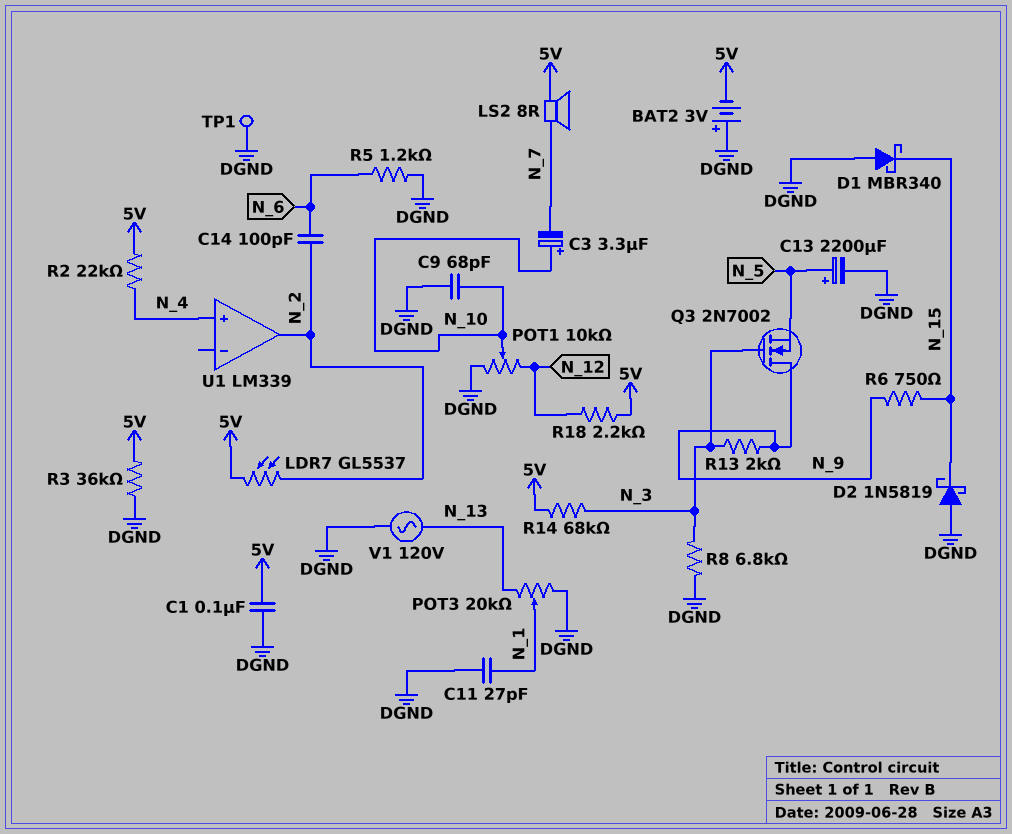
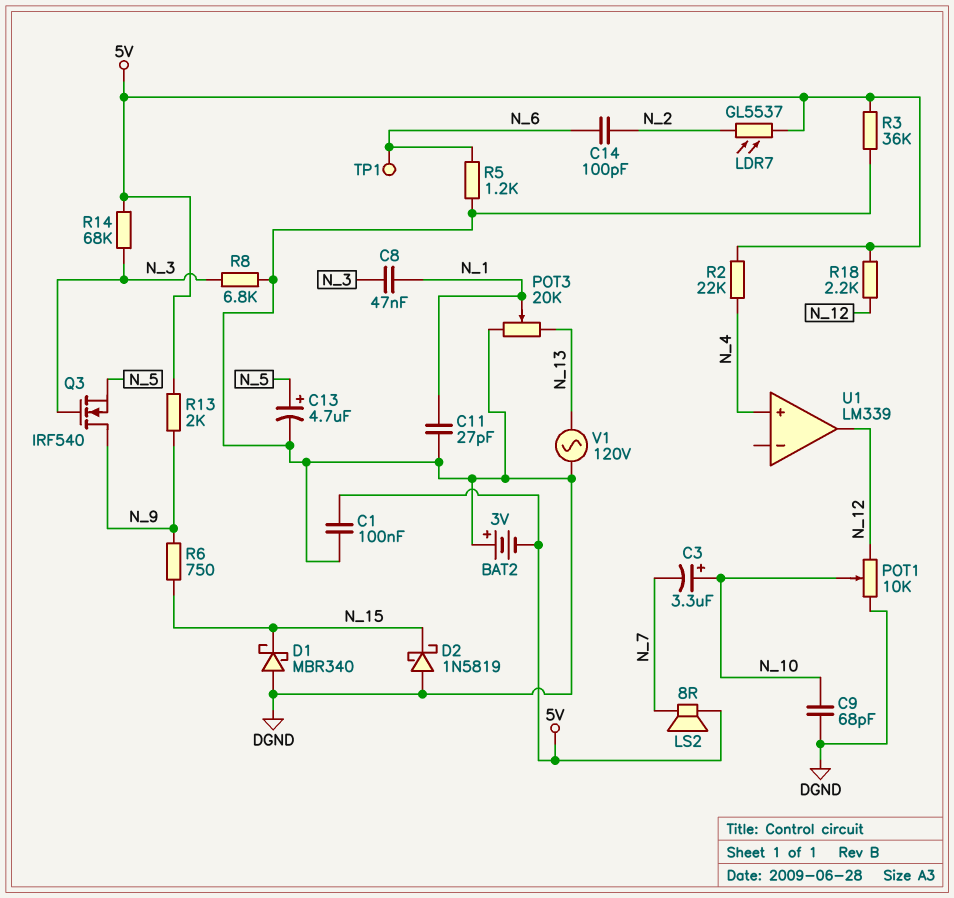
C8: none -> 47nF (N_1, N_3)
C13: 2200uF (plus N_5, minus DGND) -> 4.7uF (plus N_5, minus DGND)
Q3: NMOS 2N7002 (G N_3, D N_9, S N_5) -> NMOS IRF540 (G N_3, D N_9, S N_5)
R13: 2k (N_3, N_9) -> 2k (5V, N_9)
TP1: test point (DGND) -> test point (N_6)
U1 pin out: N_2 -> N_12

